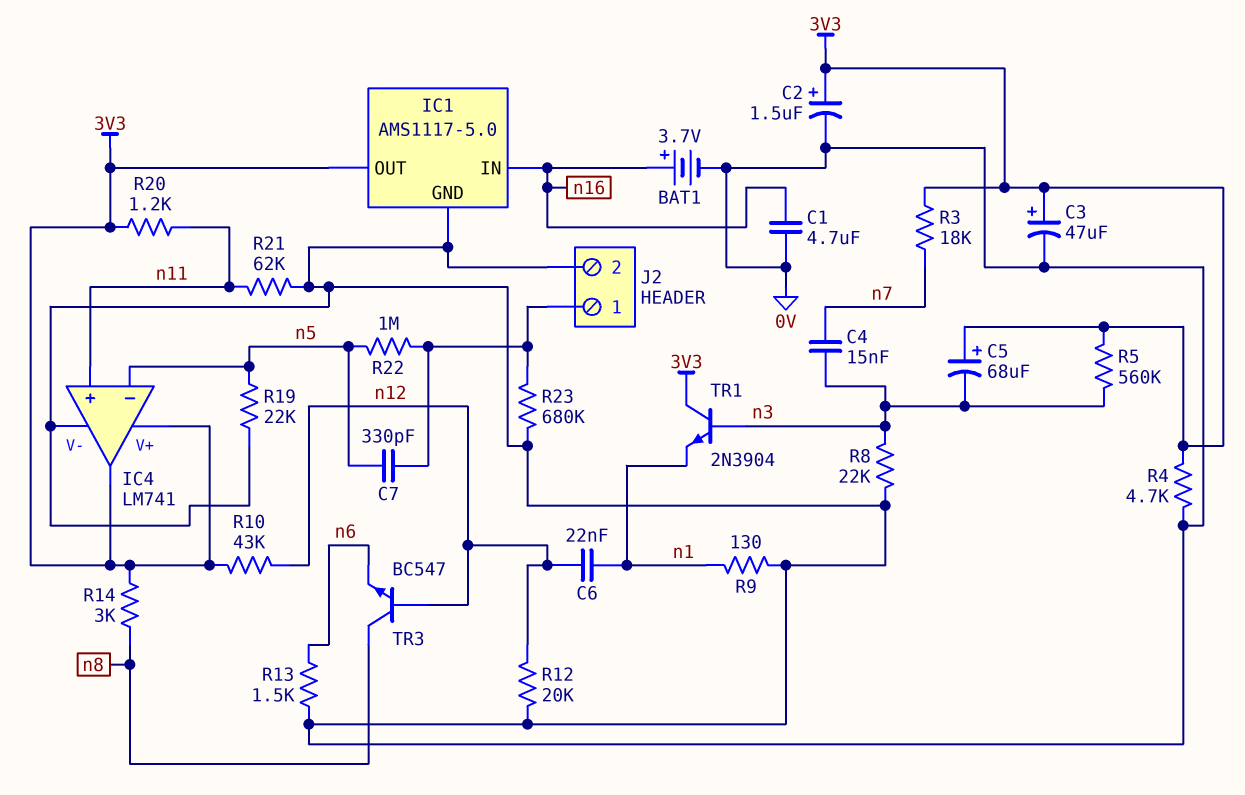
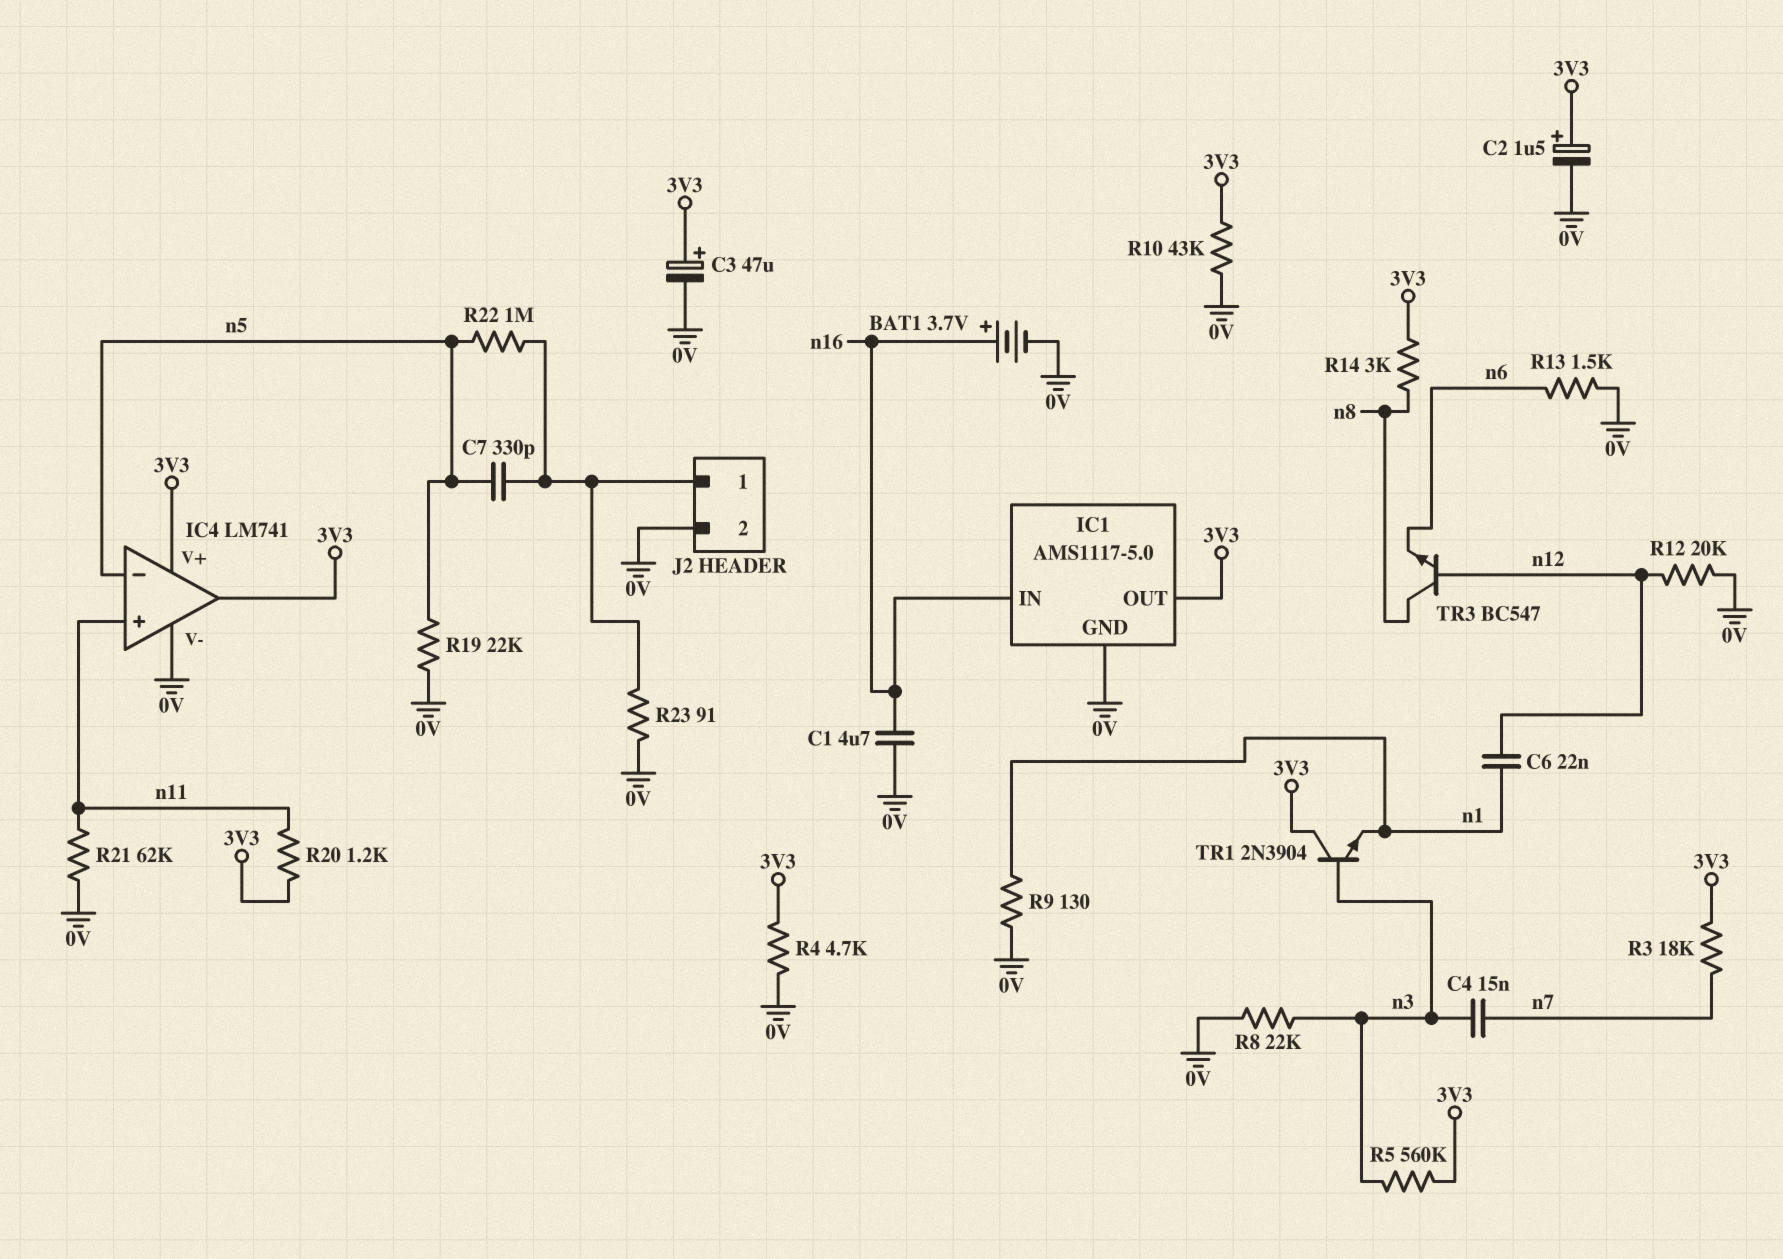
C5: 68uF (plus 3V3, minus n3) -> none
R10: 43k (3V3, n12) -> 43k (0V, 3V3)
R23: 680k (0V, J2/1) -> 91 (0V, J2/1)

